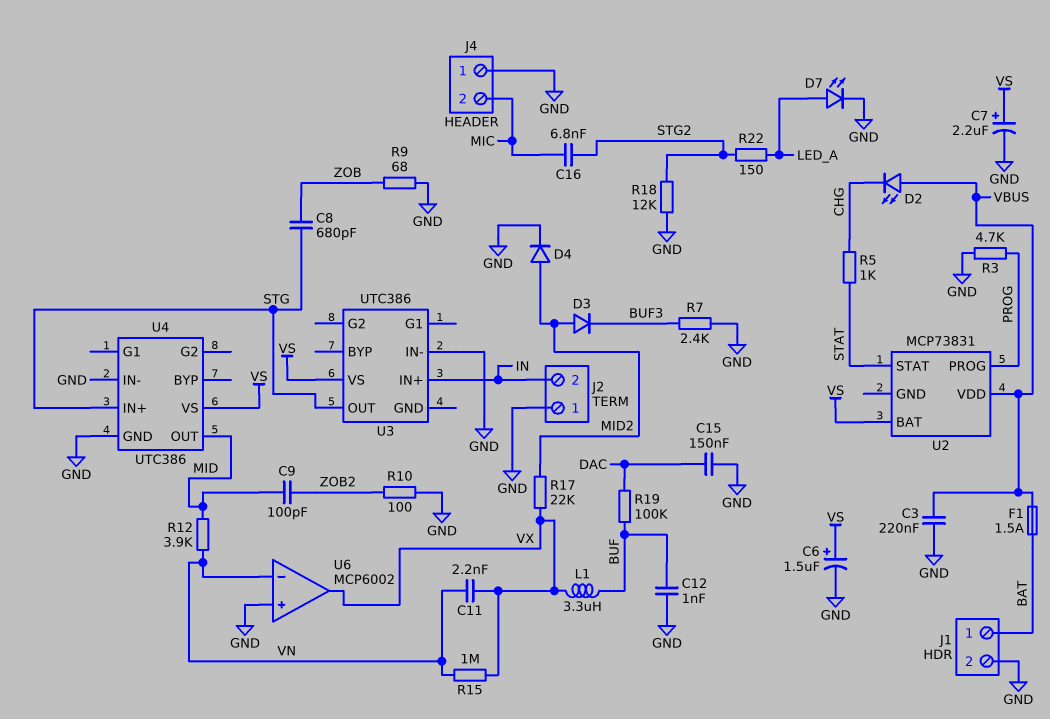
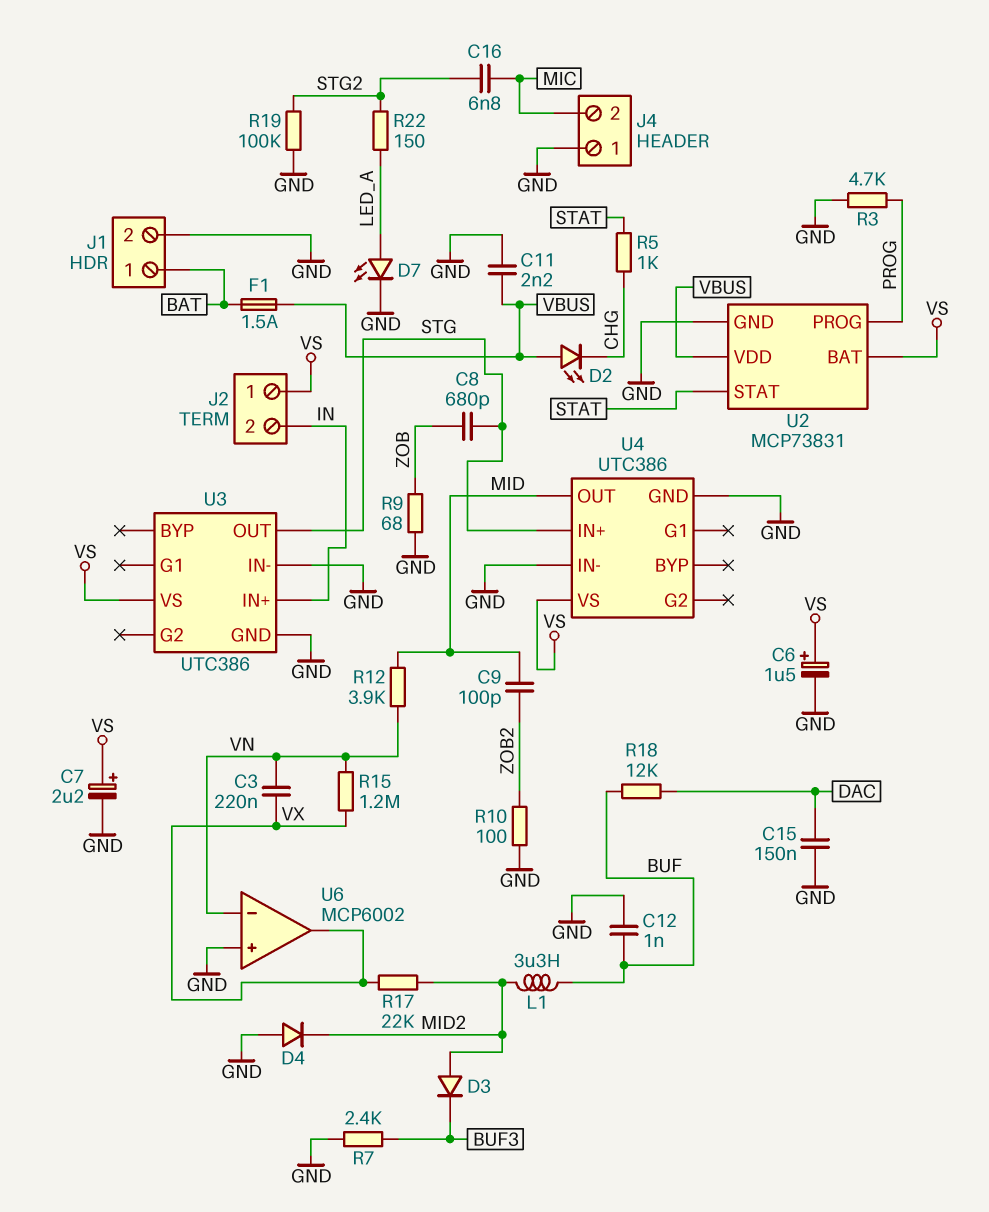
C3: 220nF (GND, VBUS) -> 220nF (VN, VX)
C11: 2.2nF (VN, VX) -> 2.2nF (GND, VBUS)
D4: diode (A MID2, K GND) -> diode (A GND, K MID2)
J2 pin 1: GND -> VS
L1: 3.3uH (BUF, VX) -> 3.3uH (BUF, MID2)
R15: 1M (VN, VX) -> 1.2M (VN, VX)
R18: 12k (GND, STG2) -> 12k (BUF, DAC)
R19: 100k (BUF, DAC) -> 100k (GND, STG2)
U2 pin GND: none -> GND
U3 pin GND: none -> GND

